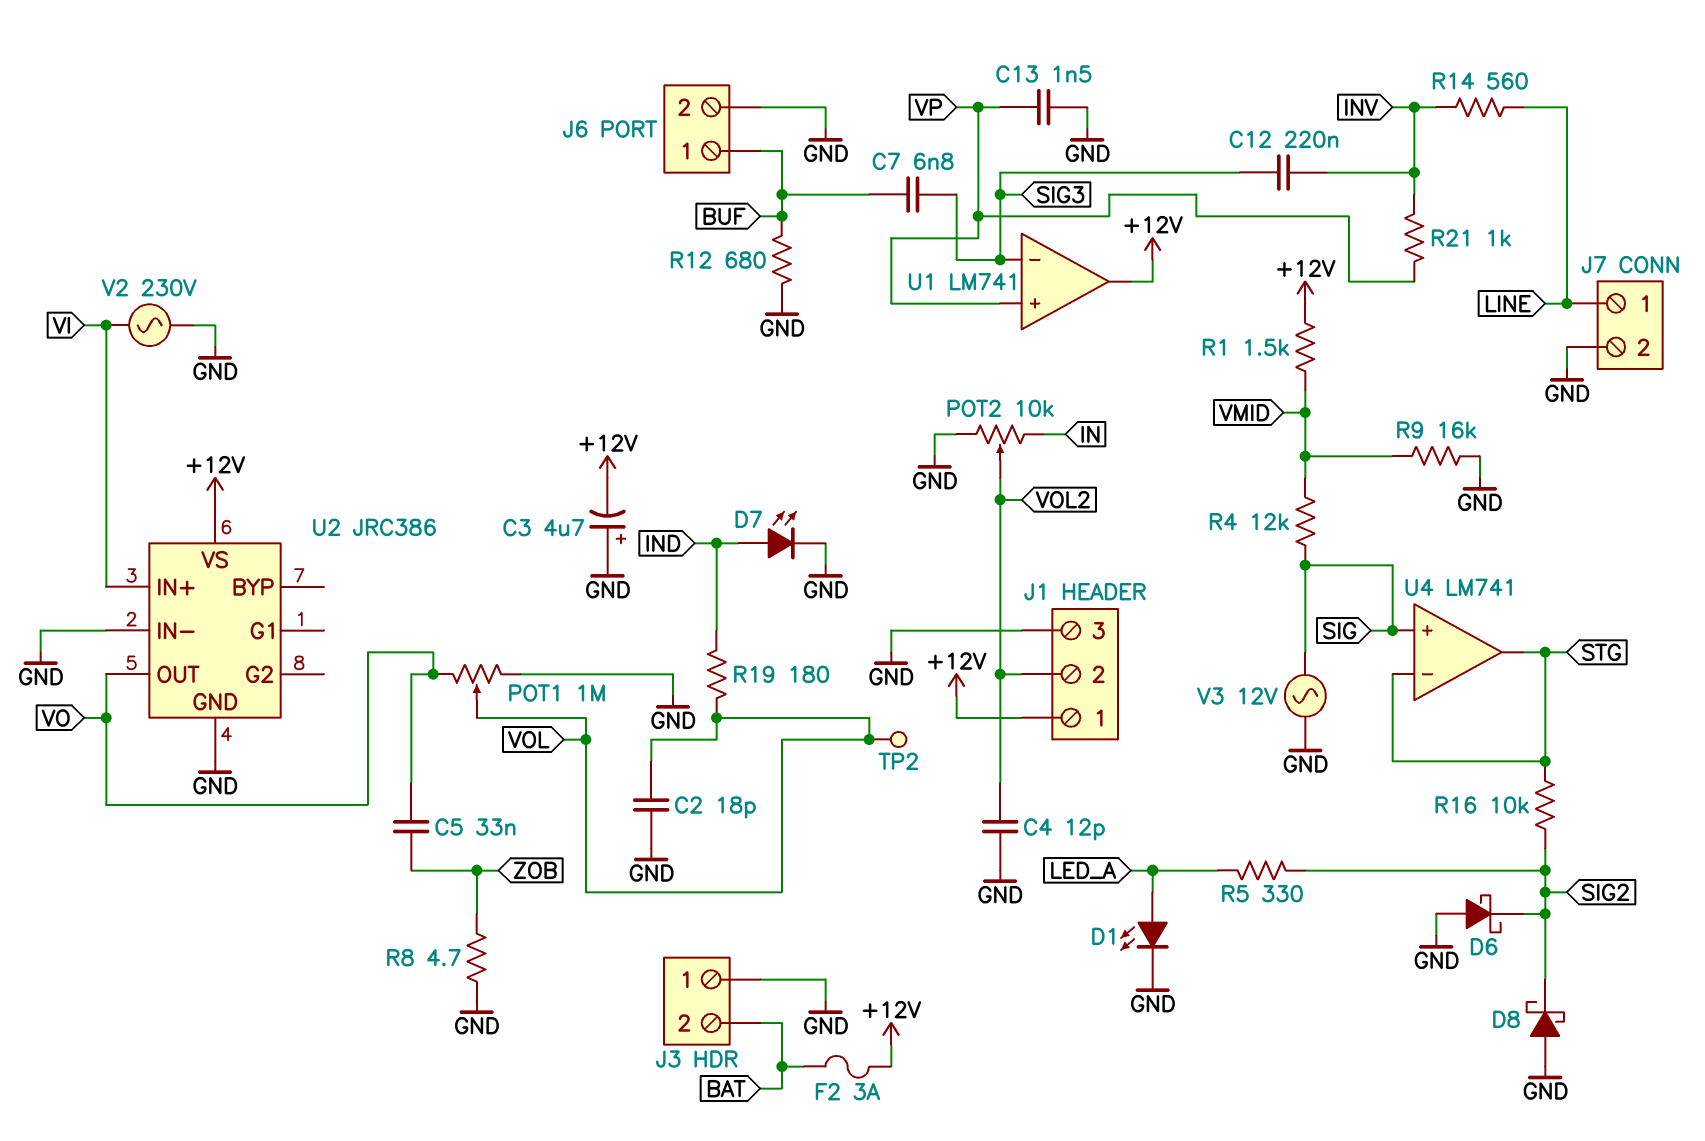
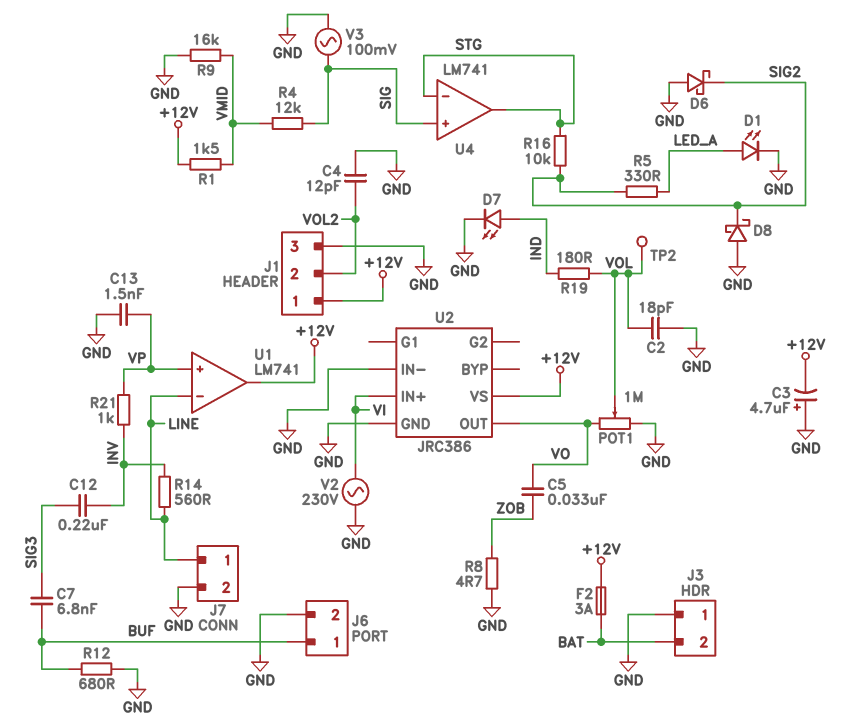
POT2: 10k (GND, IN, wiper VOL2) -> none
U1 pin in-: SIG3 -> LINE
V3: AC 12V (GND, SIG) -> AC 100mV (GND, SIG)

